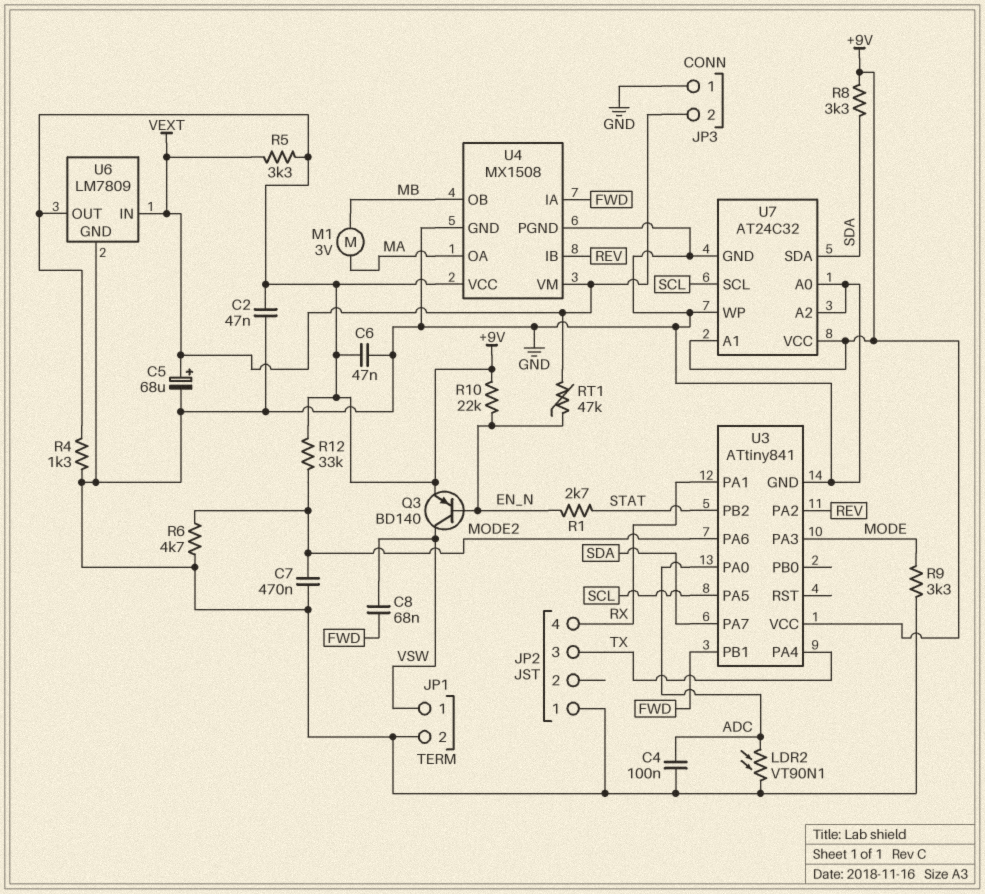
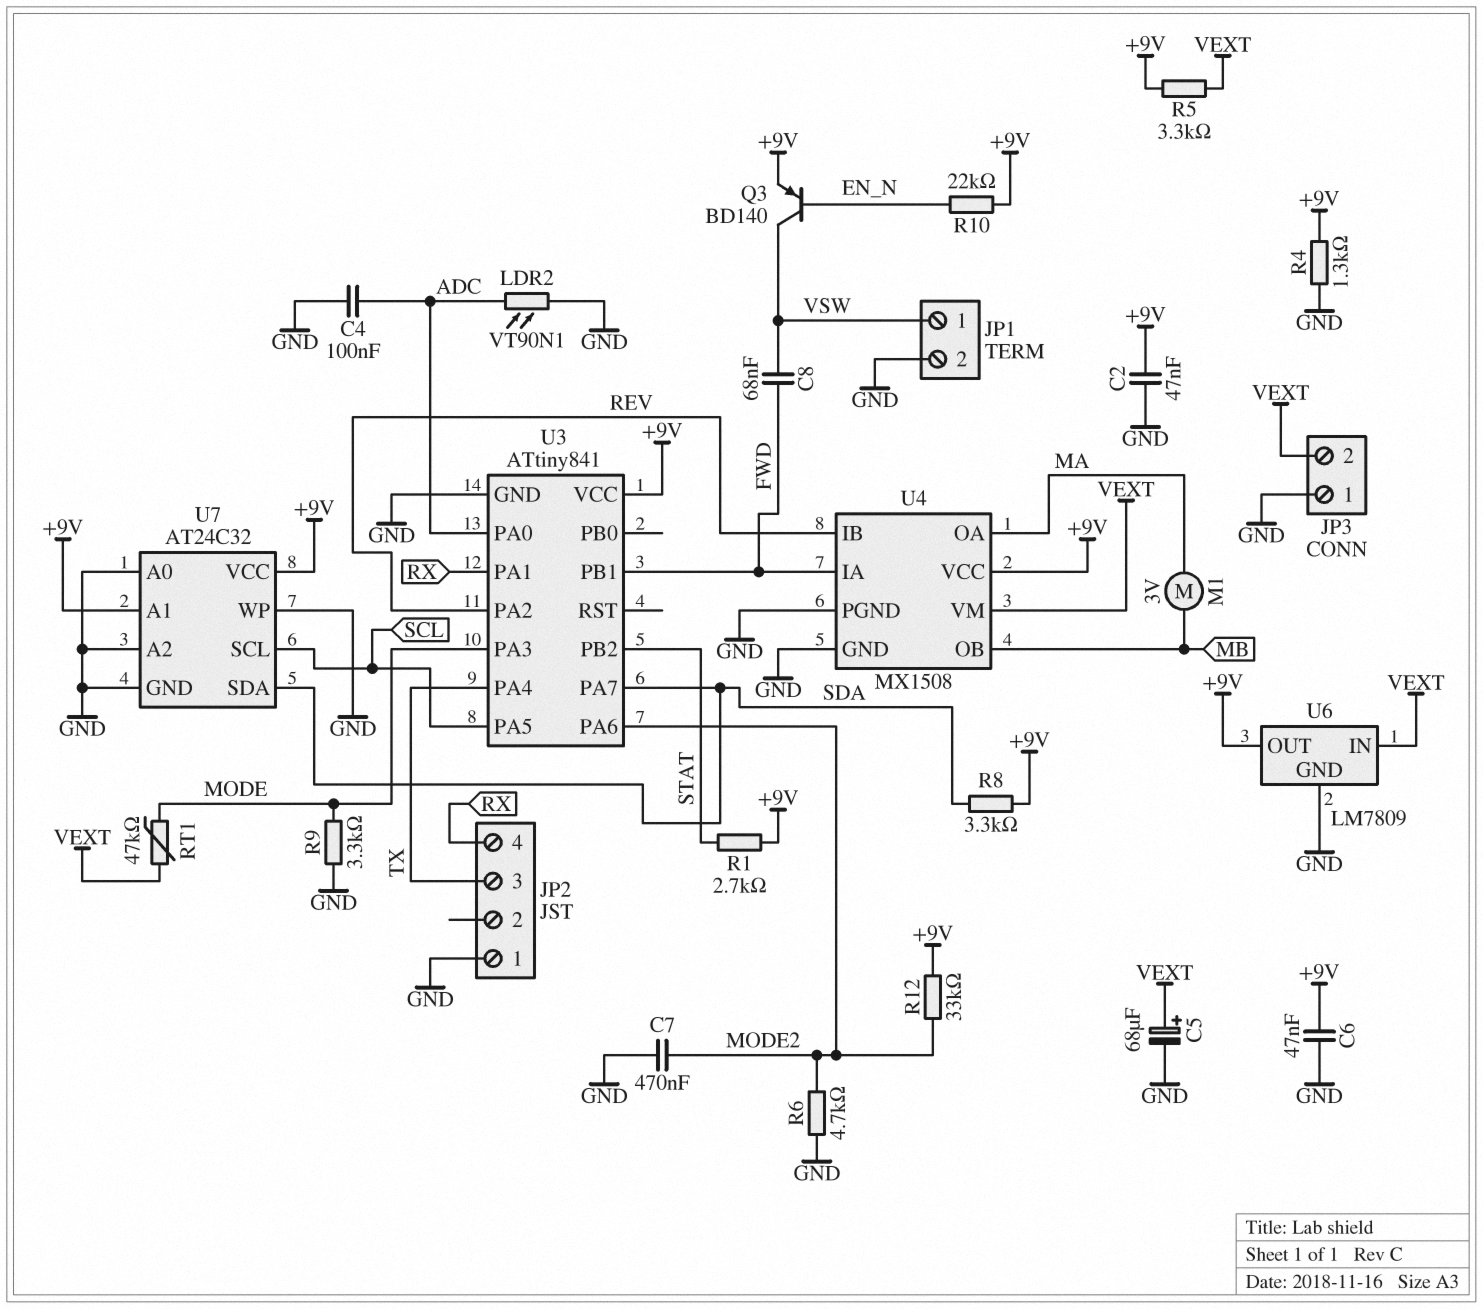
R1: 2.7k (EN_N, STAT) -> 2.7k (+9V, STAT)
RT1: 47k (EN_N, VEXT) -> 47k (MODE, VEXT)

